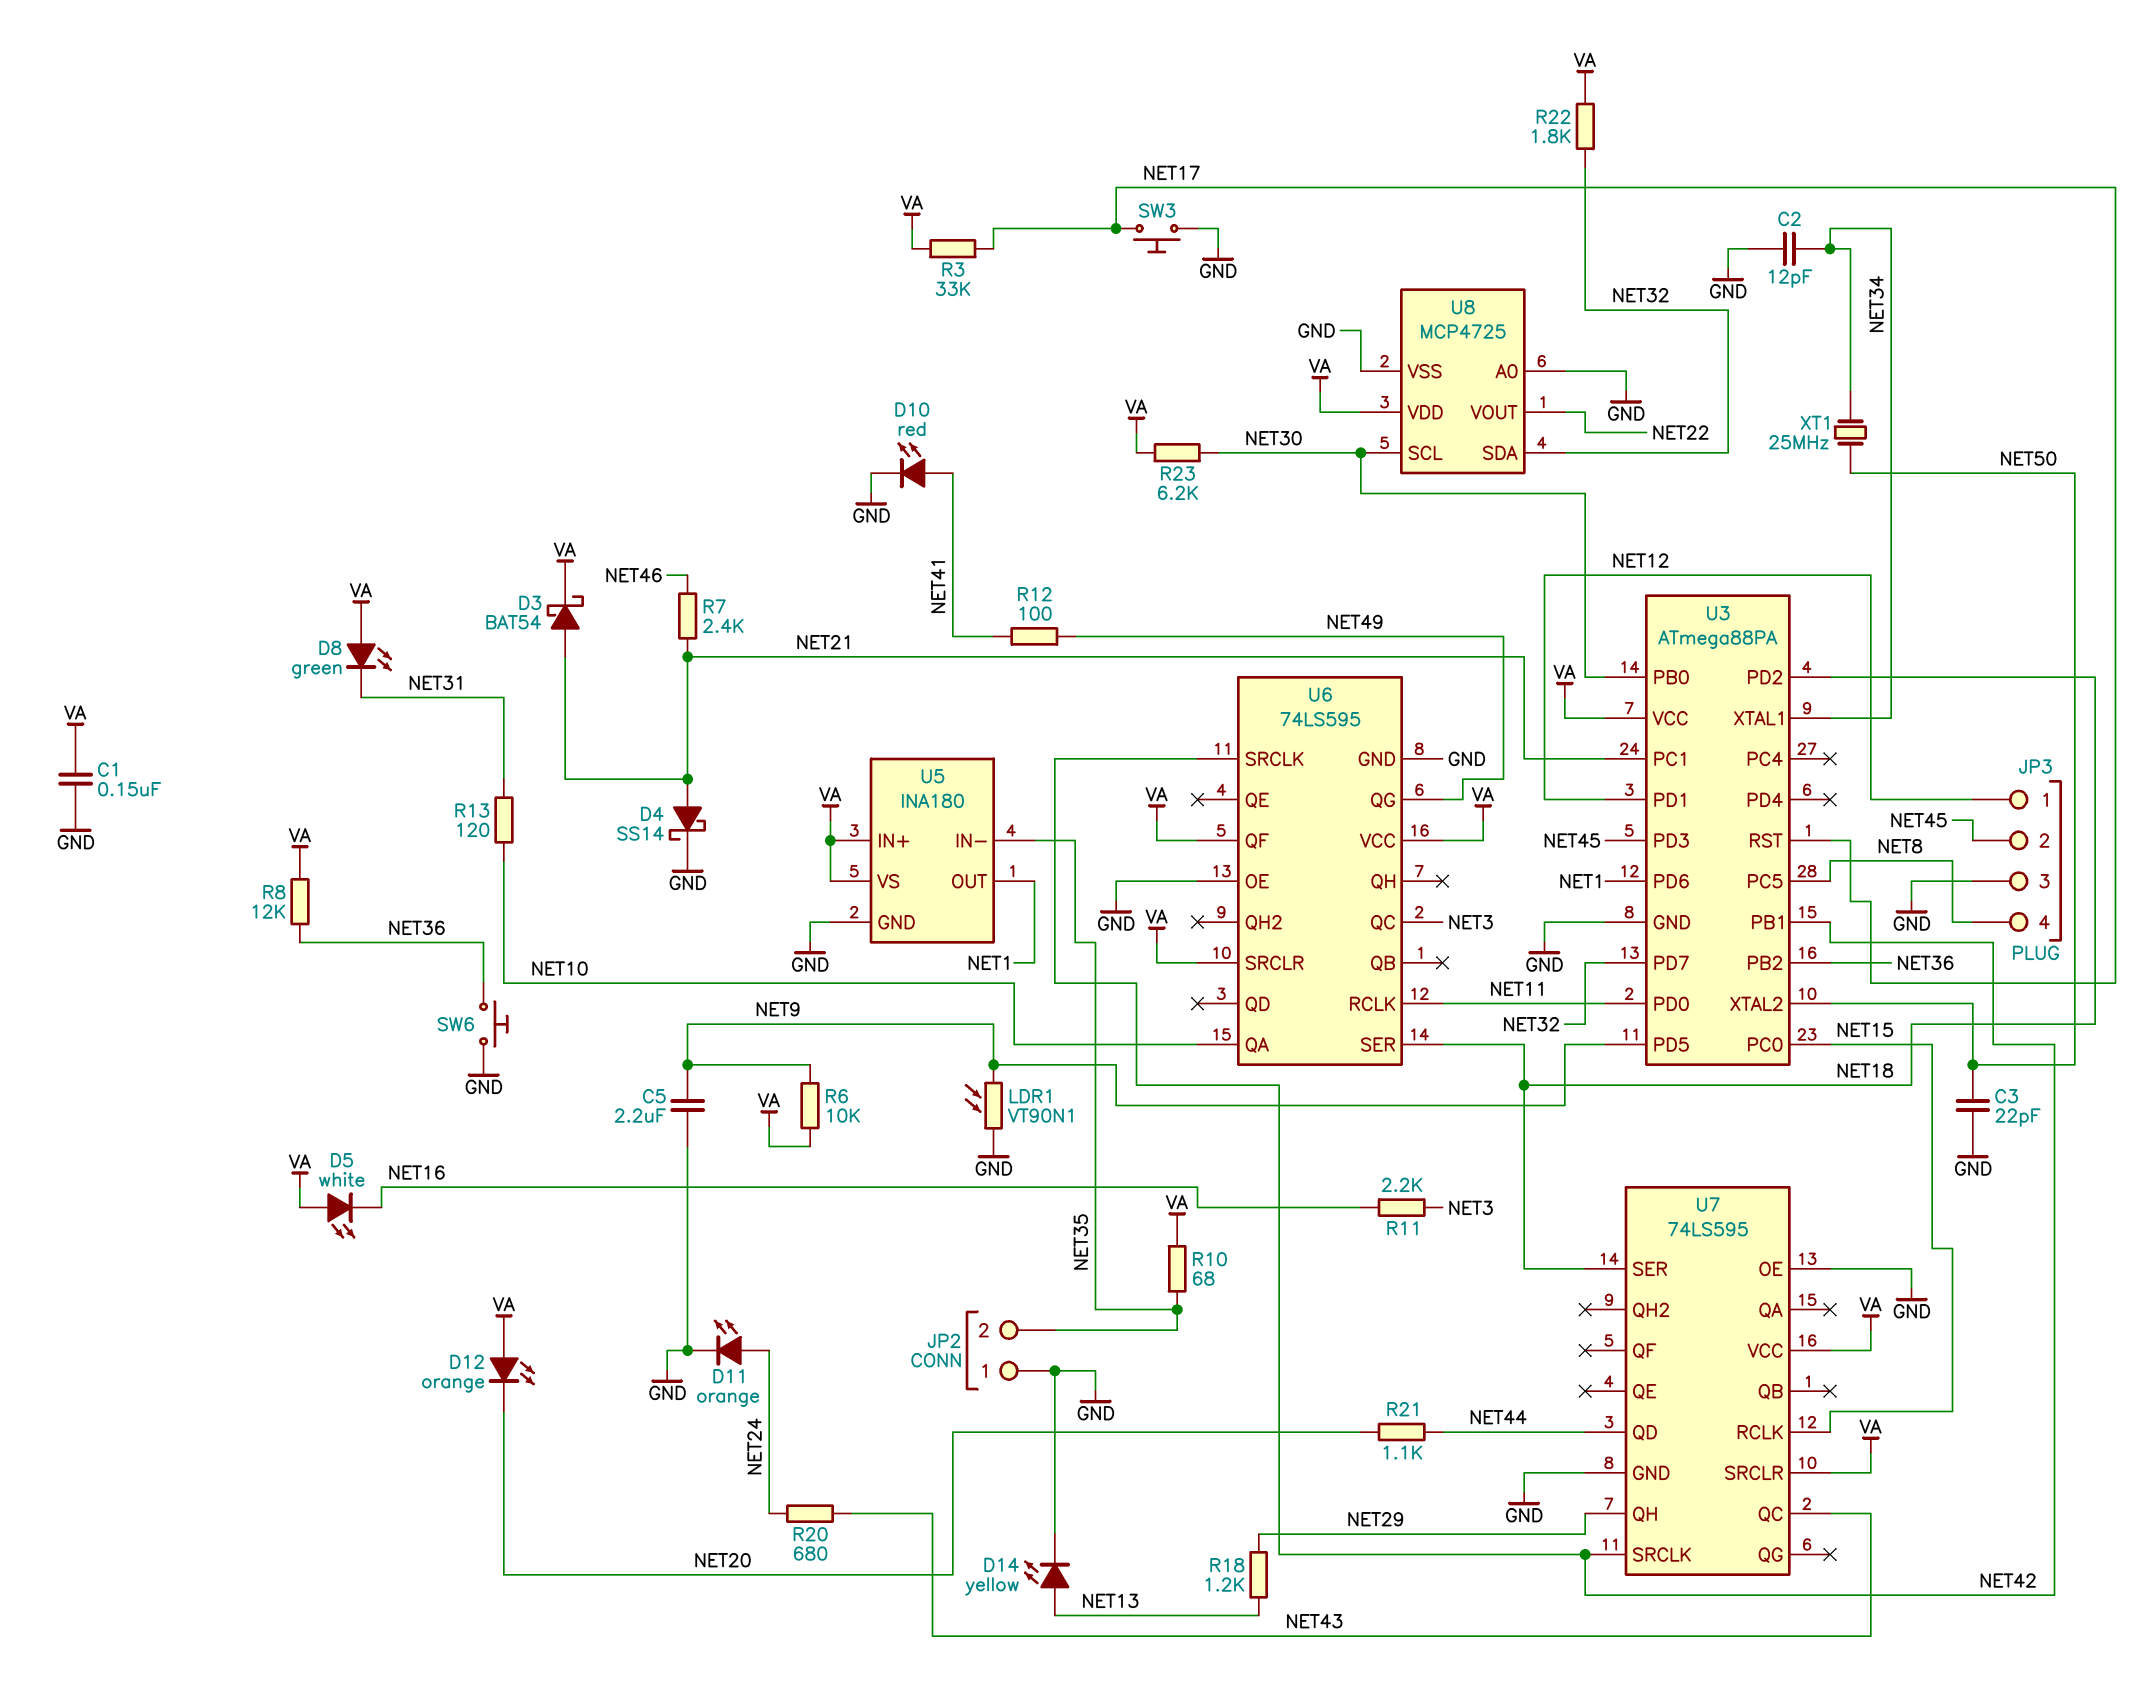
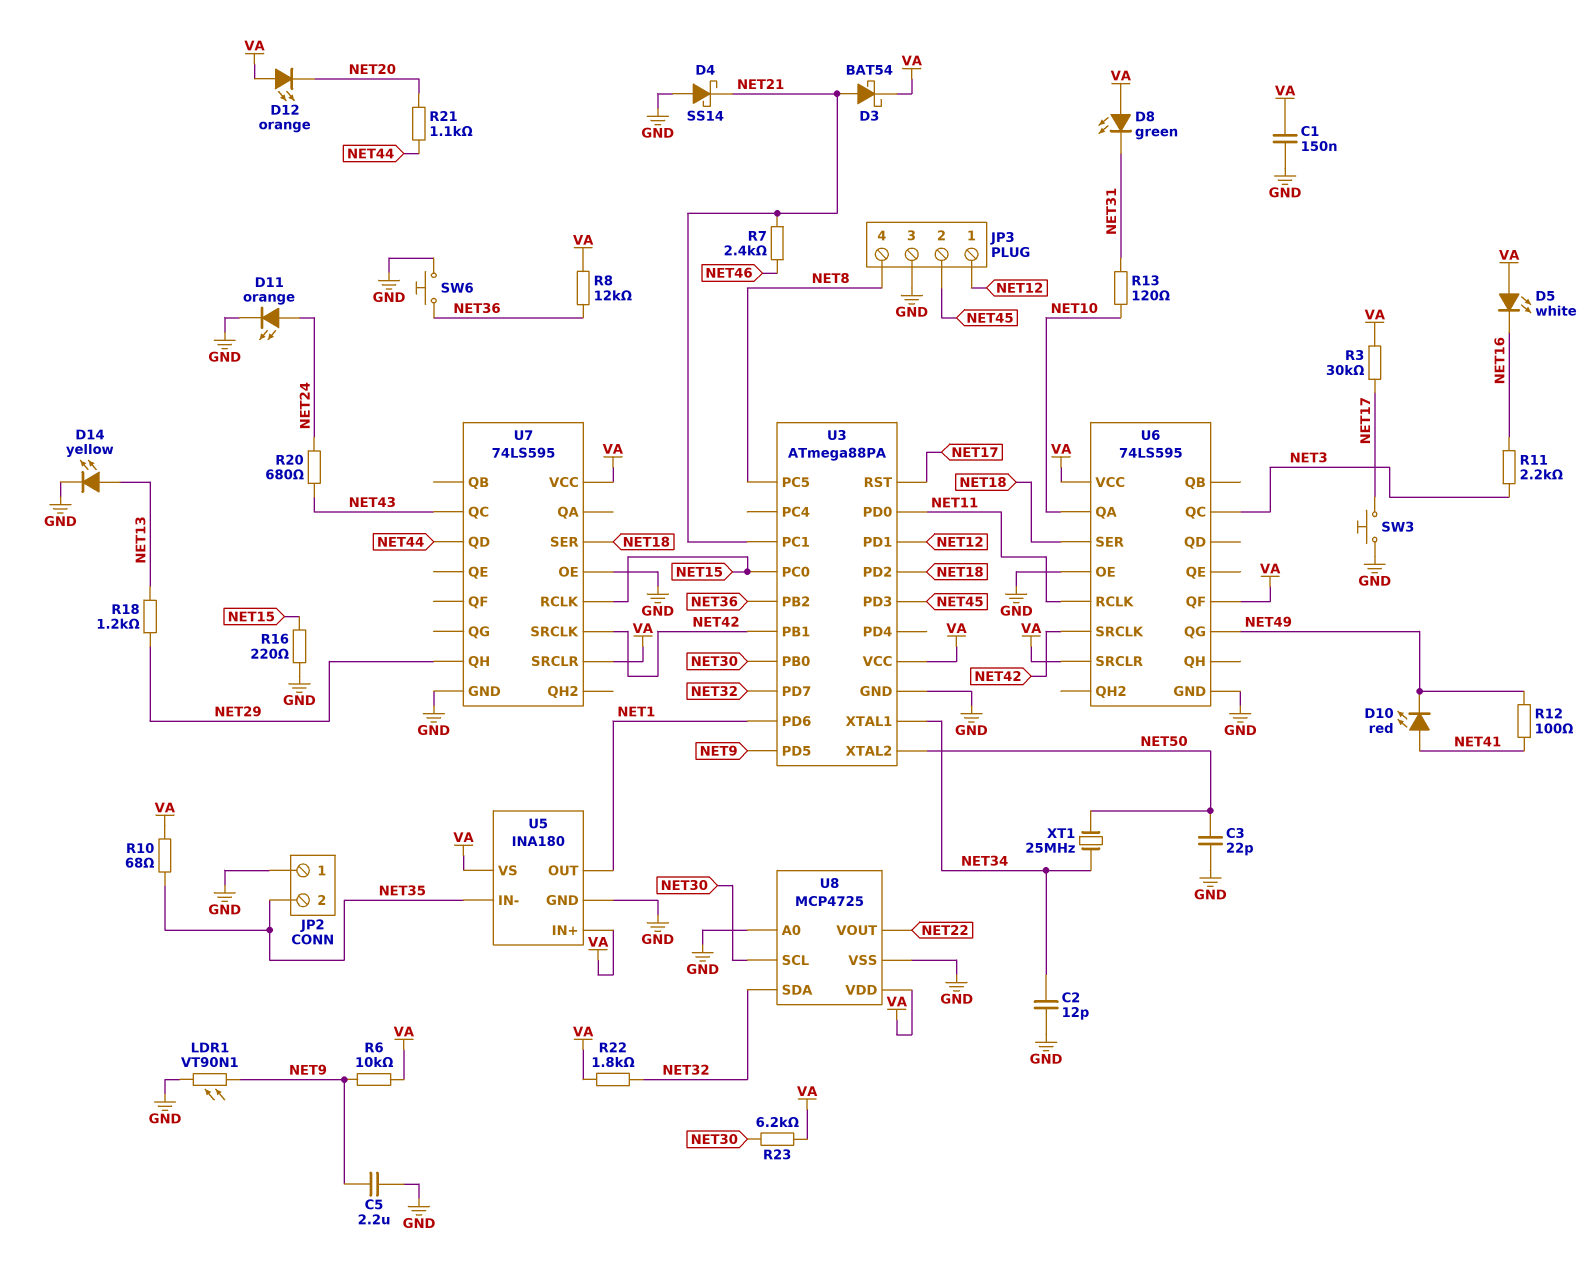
D4: schottky SS14 (A NET21, K GND) -> schottky SS14 (A GND, K NET21)
D10: LED red (A NET41, K GND) -> LED red (A NET41, K NET49)
R3: 33k (NET17, VA) -> 30k (NET17, VA)
R16: none -> 220 (GND, NET15)

